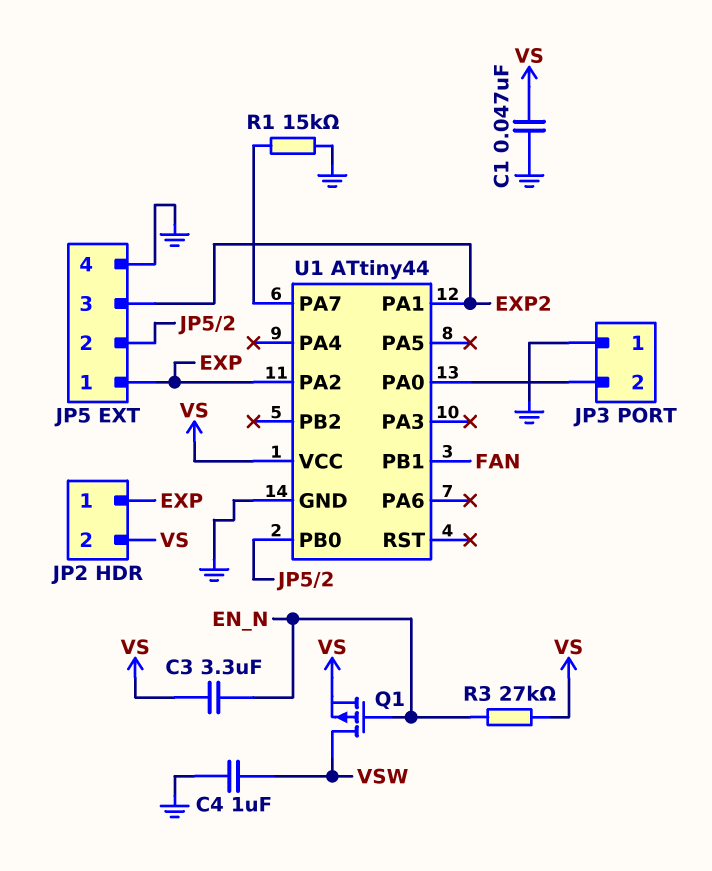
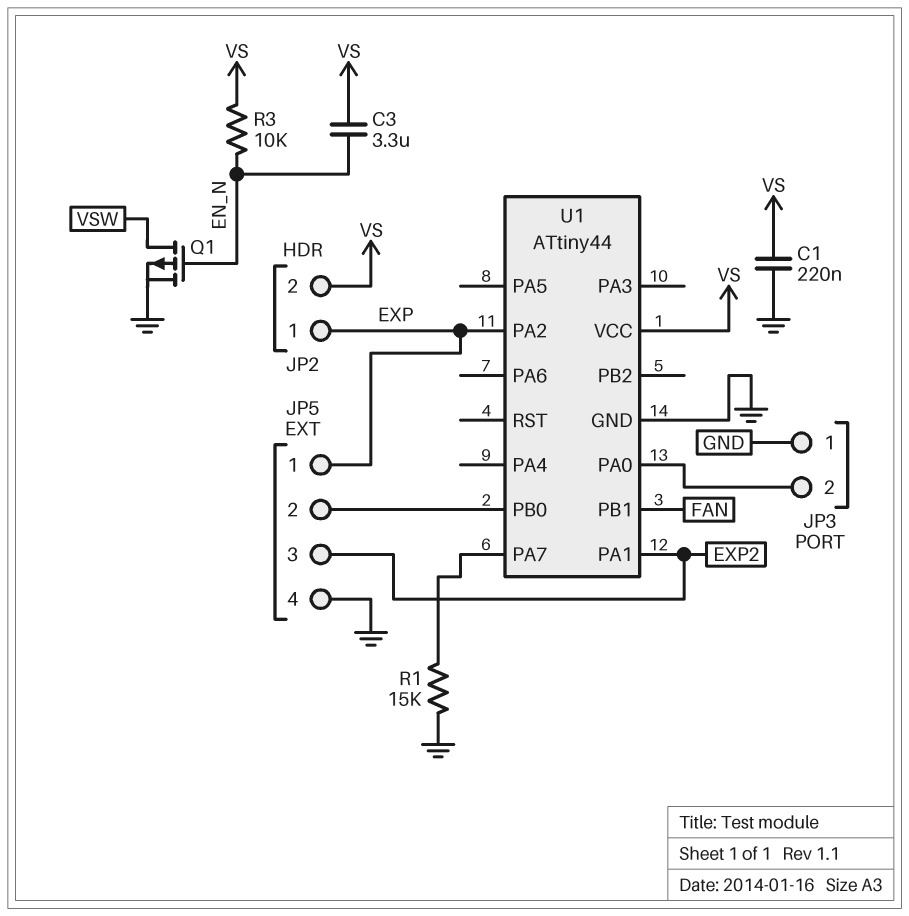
C1: 47nF (GND, VS) -> 220nF (GND, VS)
C4: 1uF (GND, VSW) -> none
Q1: PMOS (G EN_N, D VSW, S VS) -> PMOS (G EN_N, D VSW, S GND)
R3: 27k (EN_N, VS) -> 10k (EN_N, VS)

